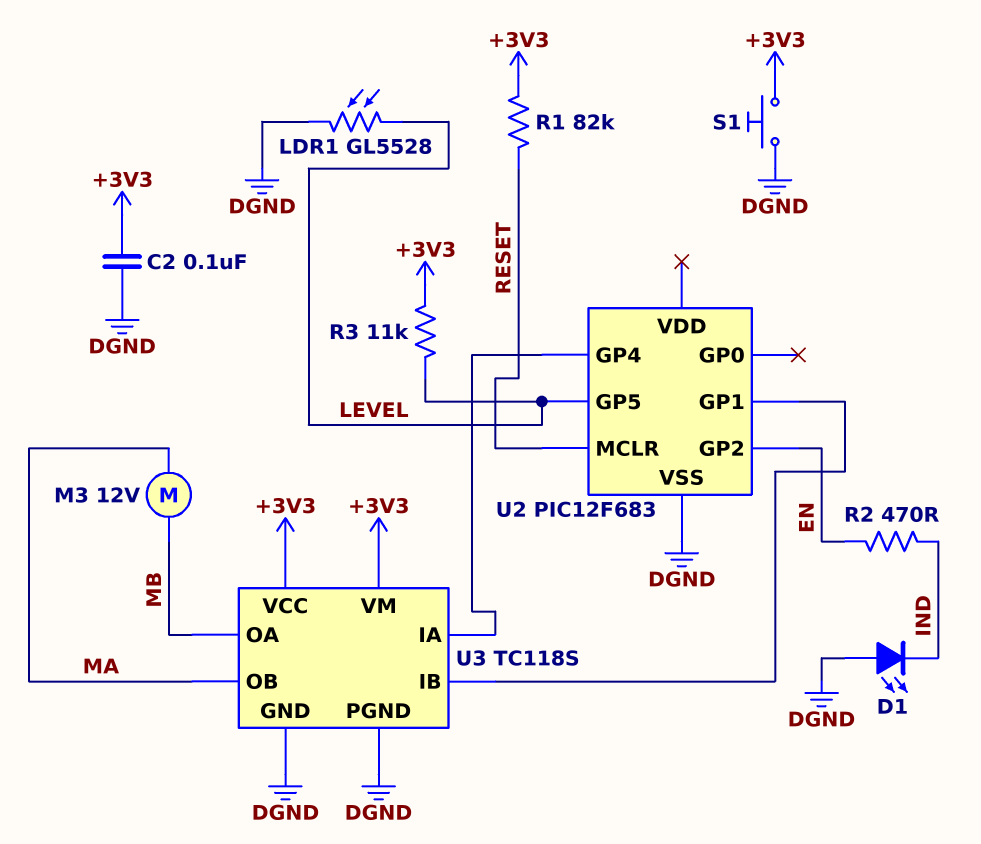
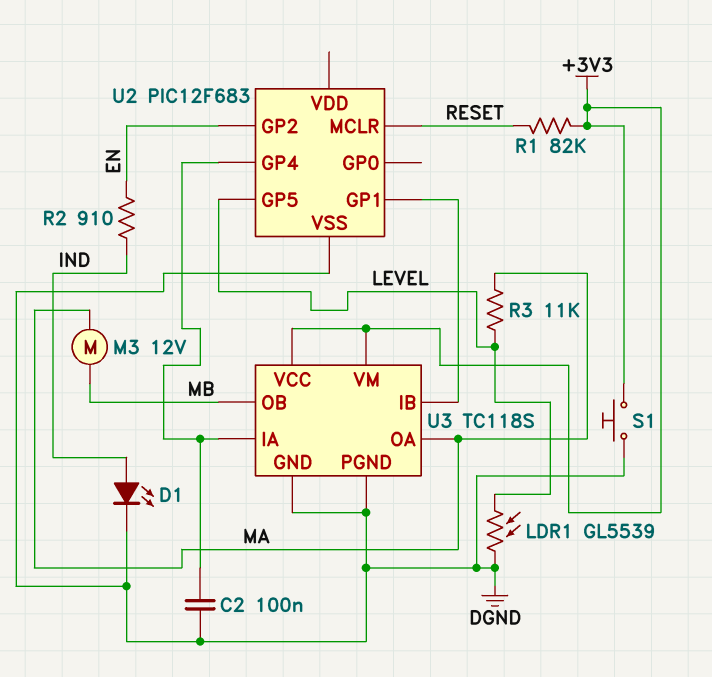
C2: 100nF (+3V3, DGND) -> 100nF (DGND, U2/GP4)
D1: LED (A DGND, K IND) -> LED (A IND, K DGND)
LDR1: GL5528 (DGND, LEVEL) -> GL5539 (DGND, LEVEL)
R2: 470 (EN, IND) -> 910 (EN, IND)
R3: 11k (+3V3, LEVEL) -> 11k (LEVEL, MA)
U3 pin OA: MB -> MA
U3 pin OB: MA -> MB

